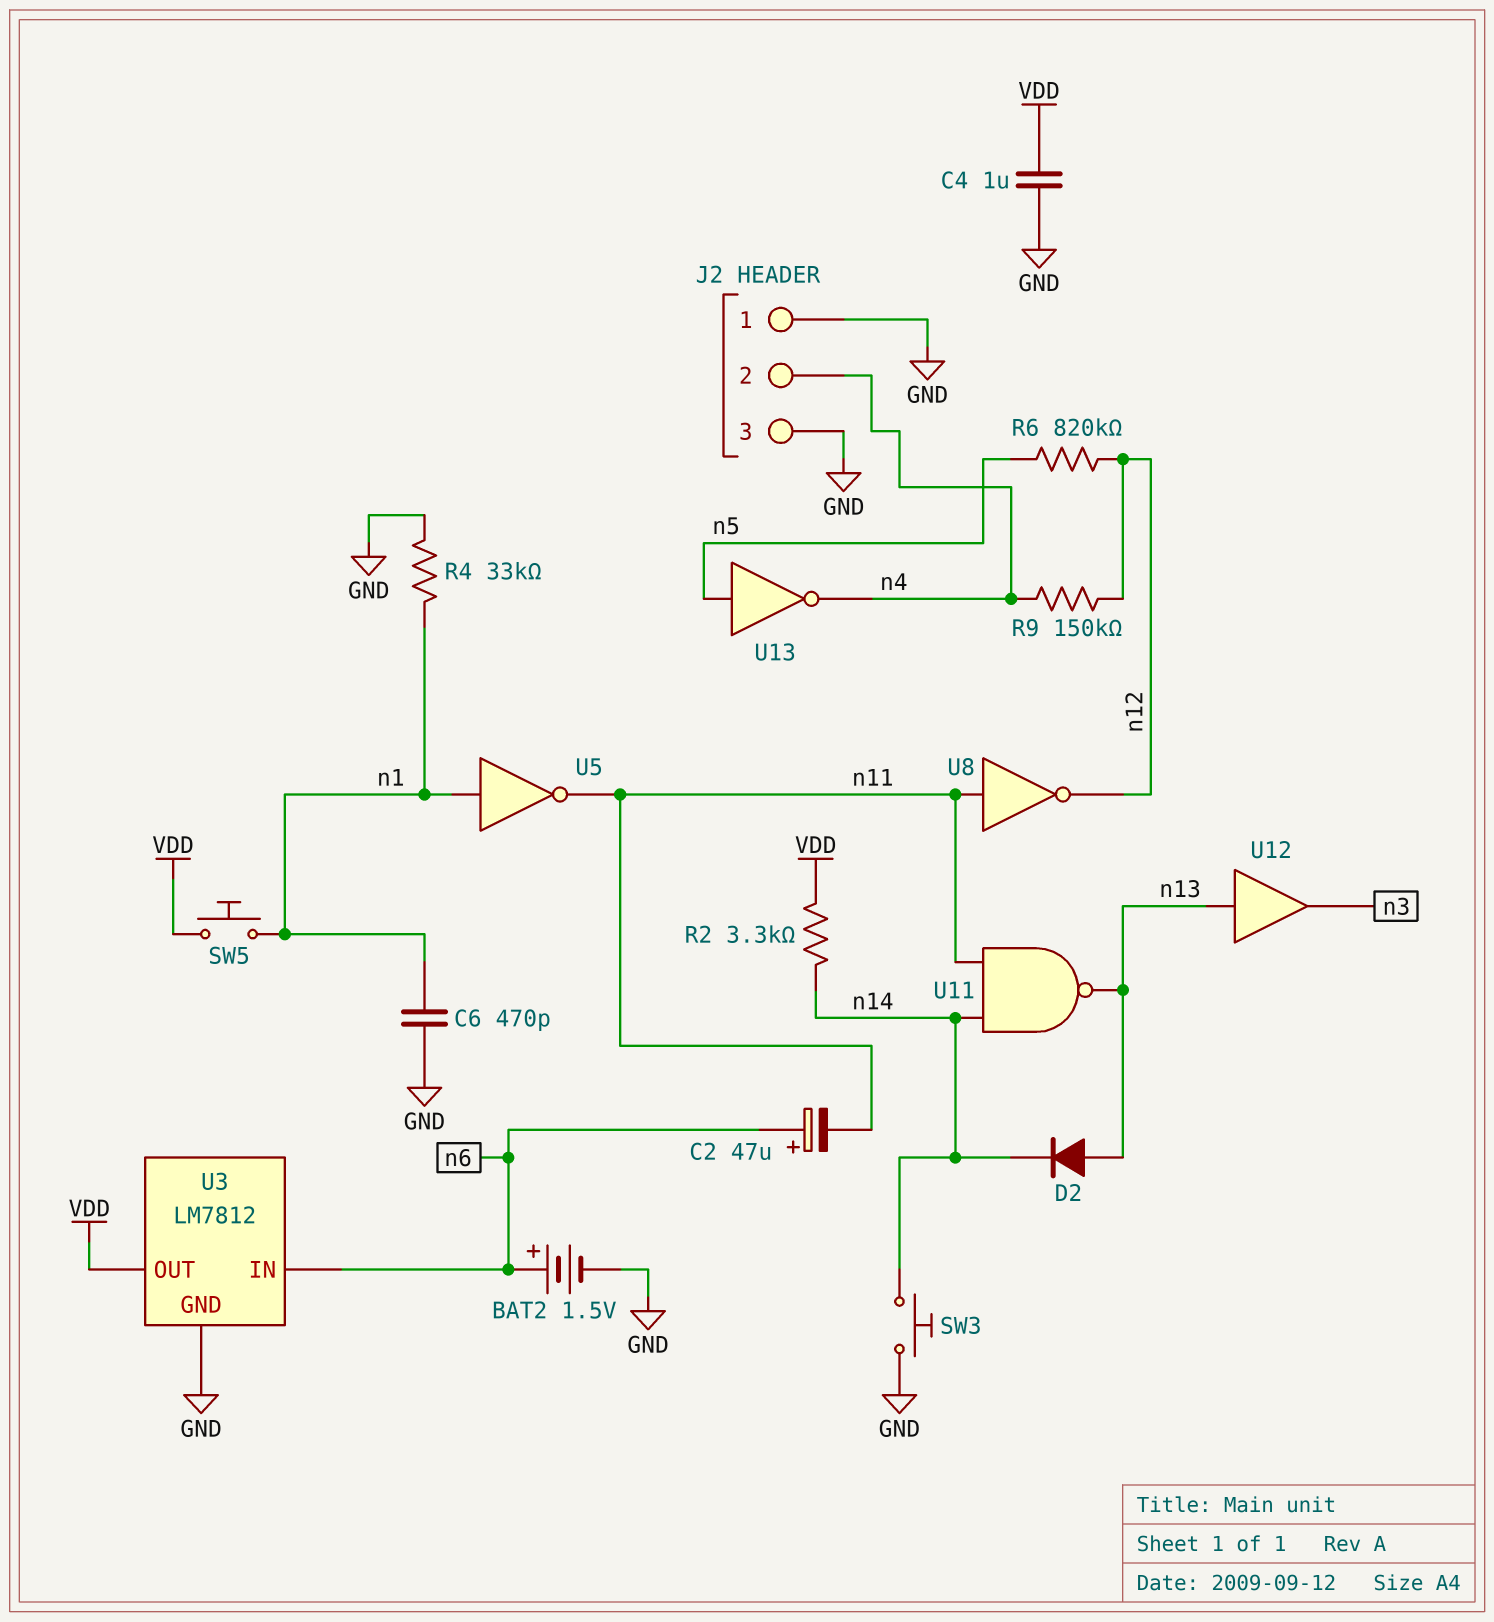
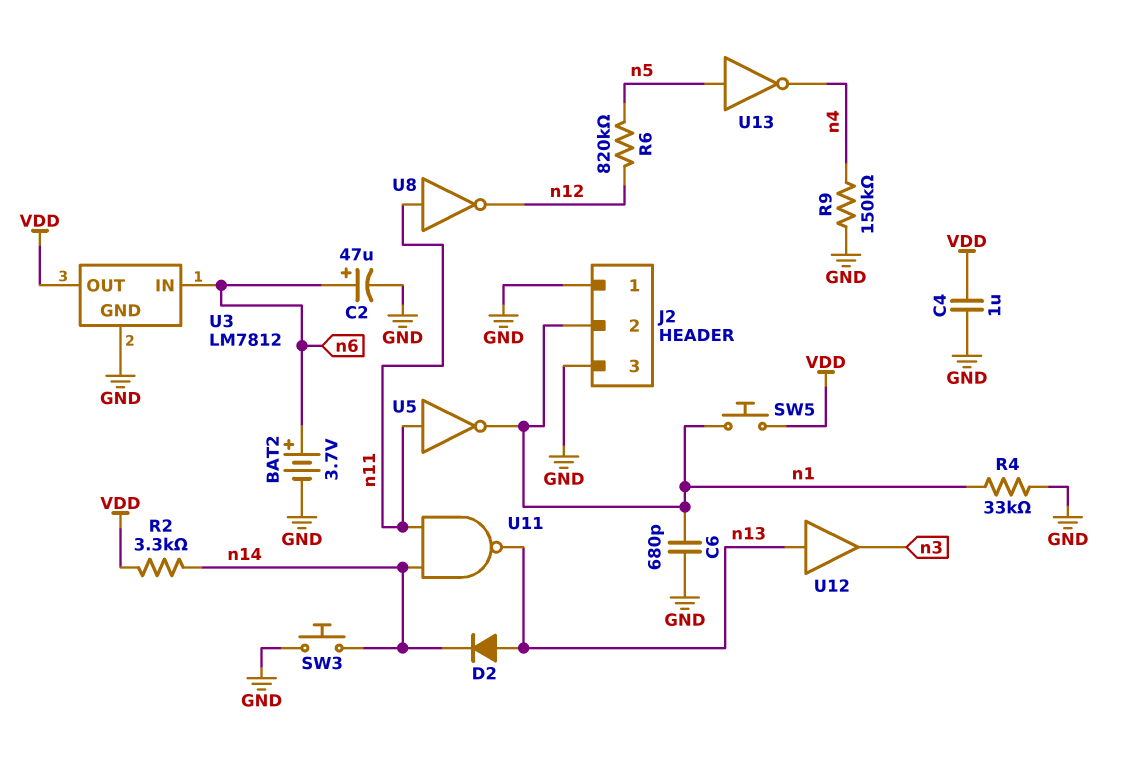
BAT2: 1.5V (plus n6, minus GND) -> 3.7V (plus n6, minus GND)
C2: 47uF (plus n6, minus n11) -> 47uF (plus n6, minus GND)
C6: 470pF (GND, n1) -> 680pF (GND, n1)
J2 pin 2: n4 -> n1
R9: 150k (n4, n12) -> 150k (GND, n4)
U5: NOT (in n1, out n11) -> NOT (in n11, out n1)

